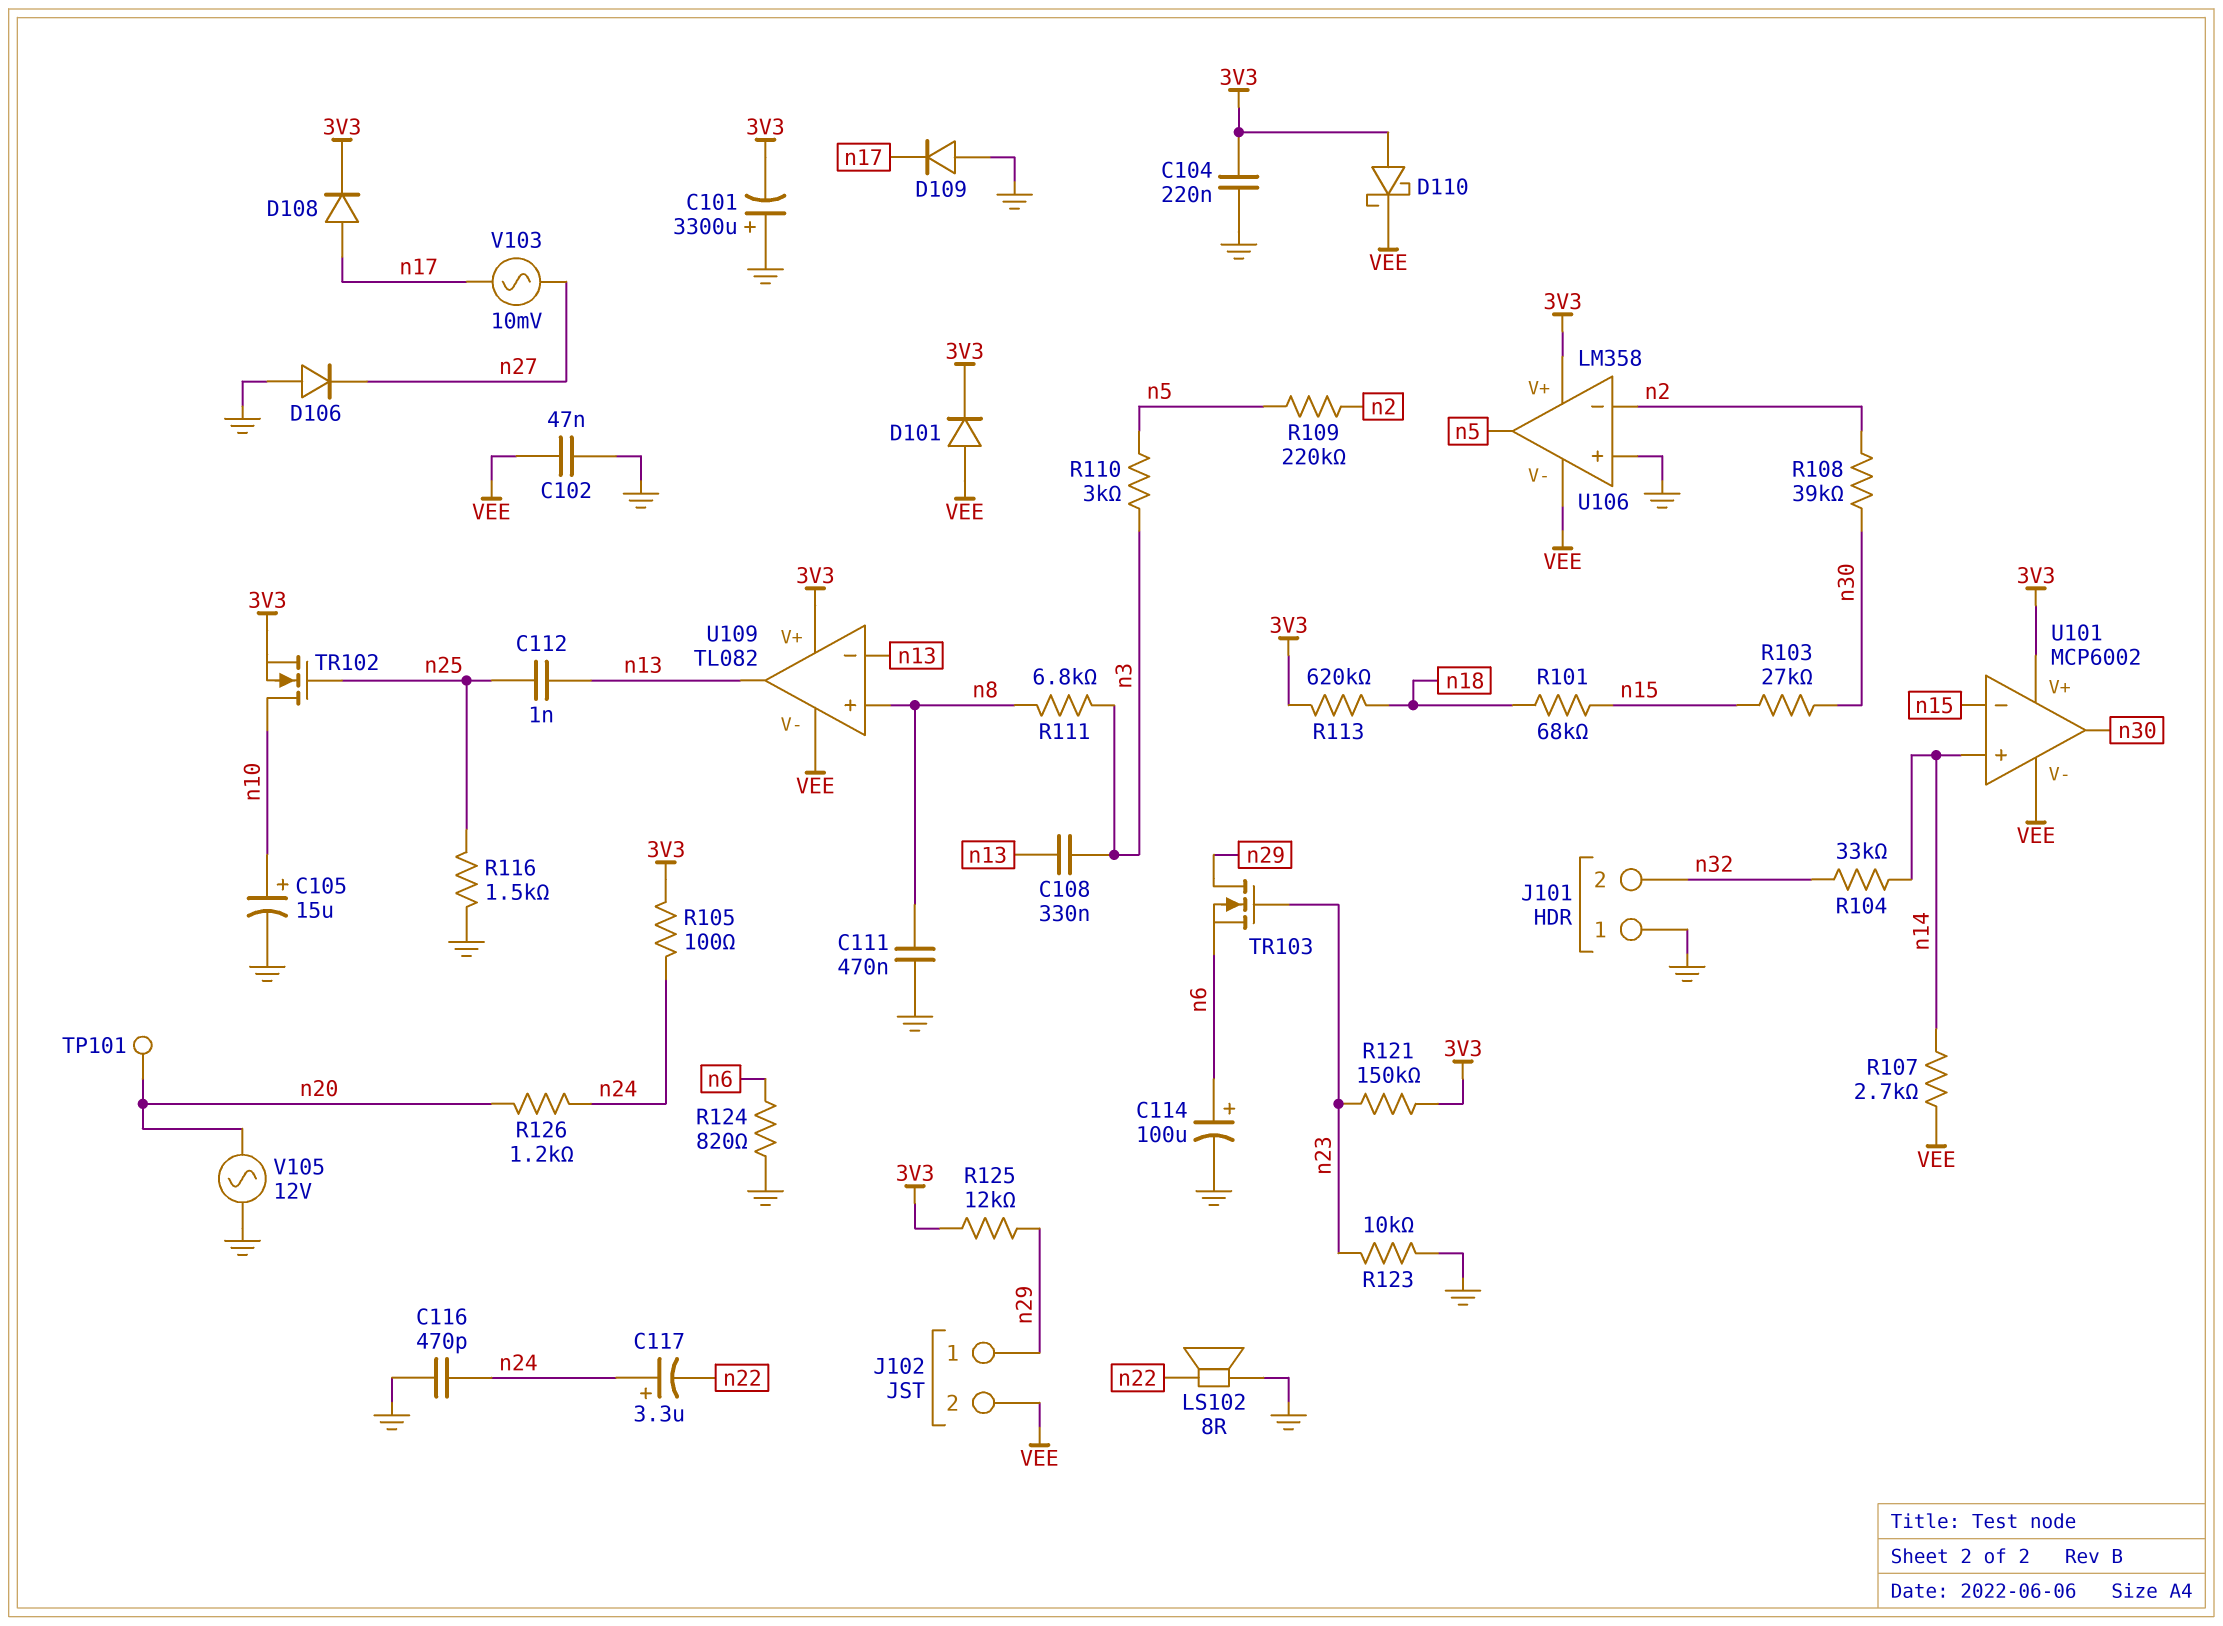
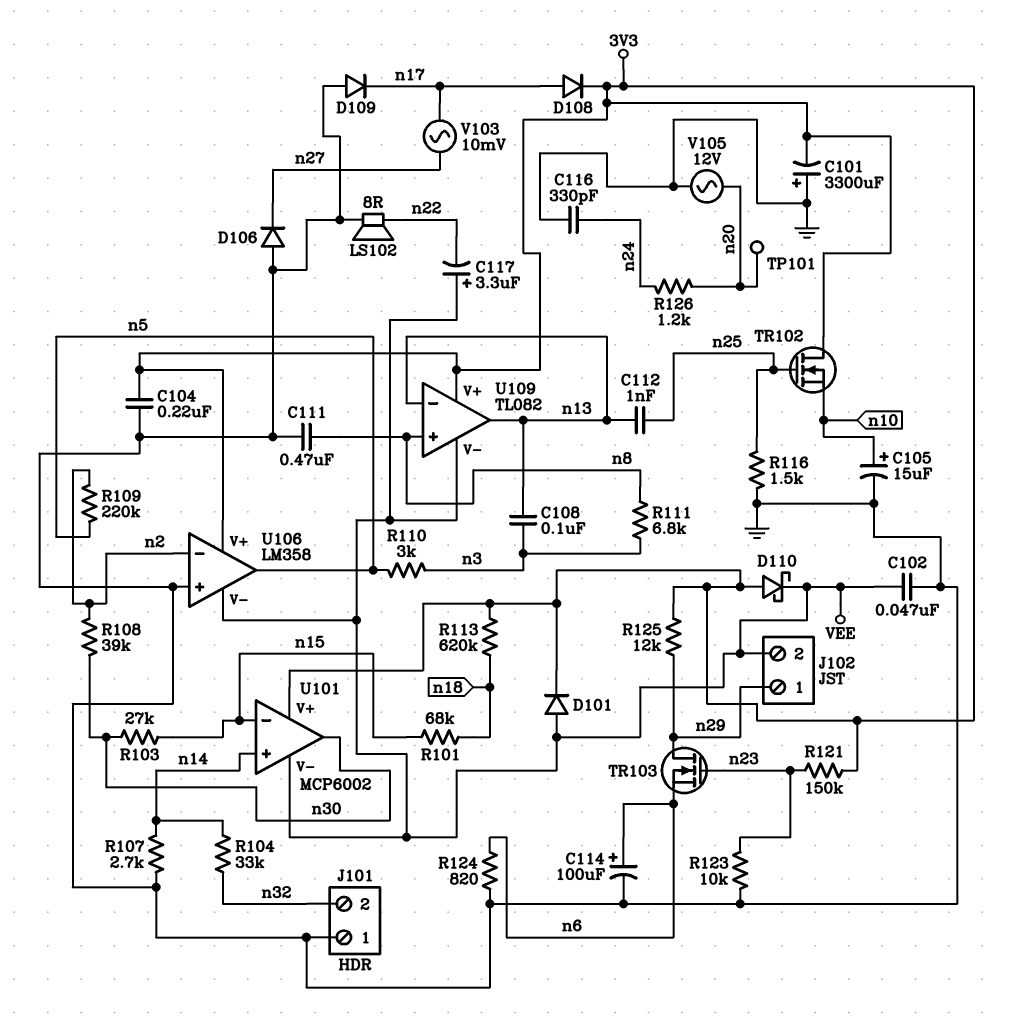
C108: 330nF (n3, n13) -> 100nF (n3, n13)
C116: 470pF (GND, n24) -> 330pF (GND, n24)
C117: 3.3uF (plus n24, minus n22) -> 3.3uF (plus VEE, minus n22)
R105: 100 (3V3, n24) -> none
R107: 2.7k (VEE, n14) -> 2.7k (GND, n14)
TR102: NMOS (G n25, D n10, S 3V3) -> NMOS (G n25, D 3V3, S n10)

